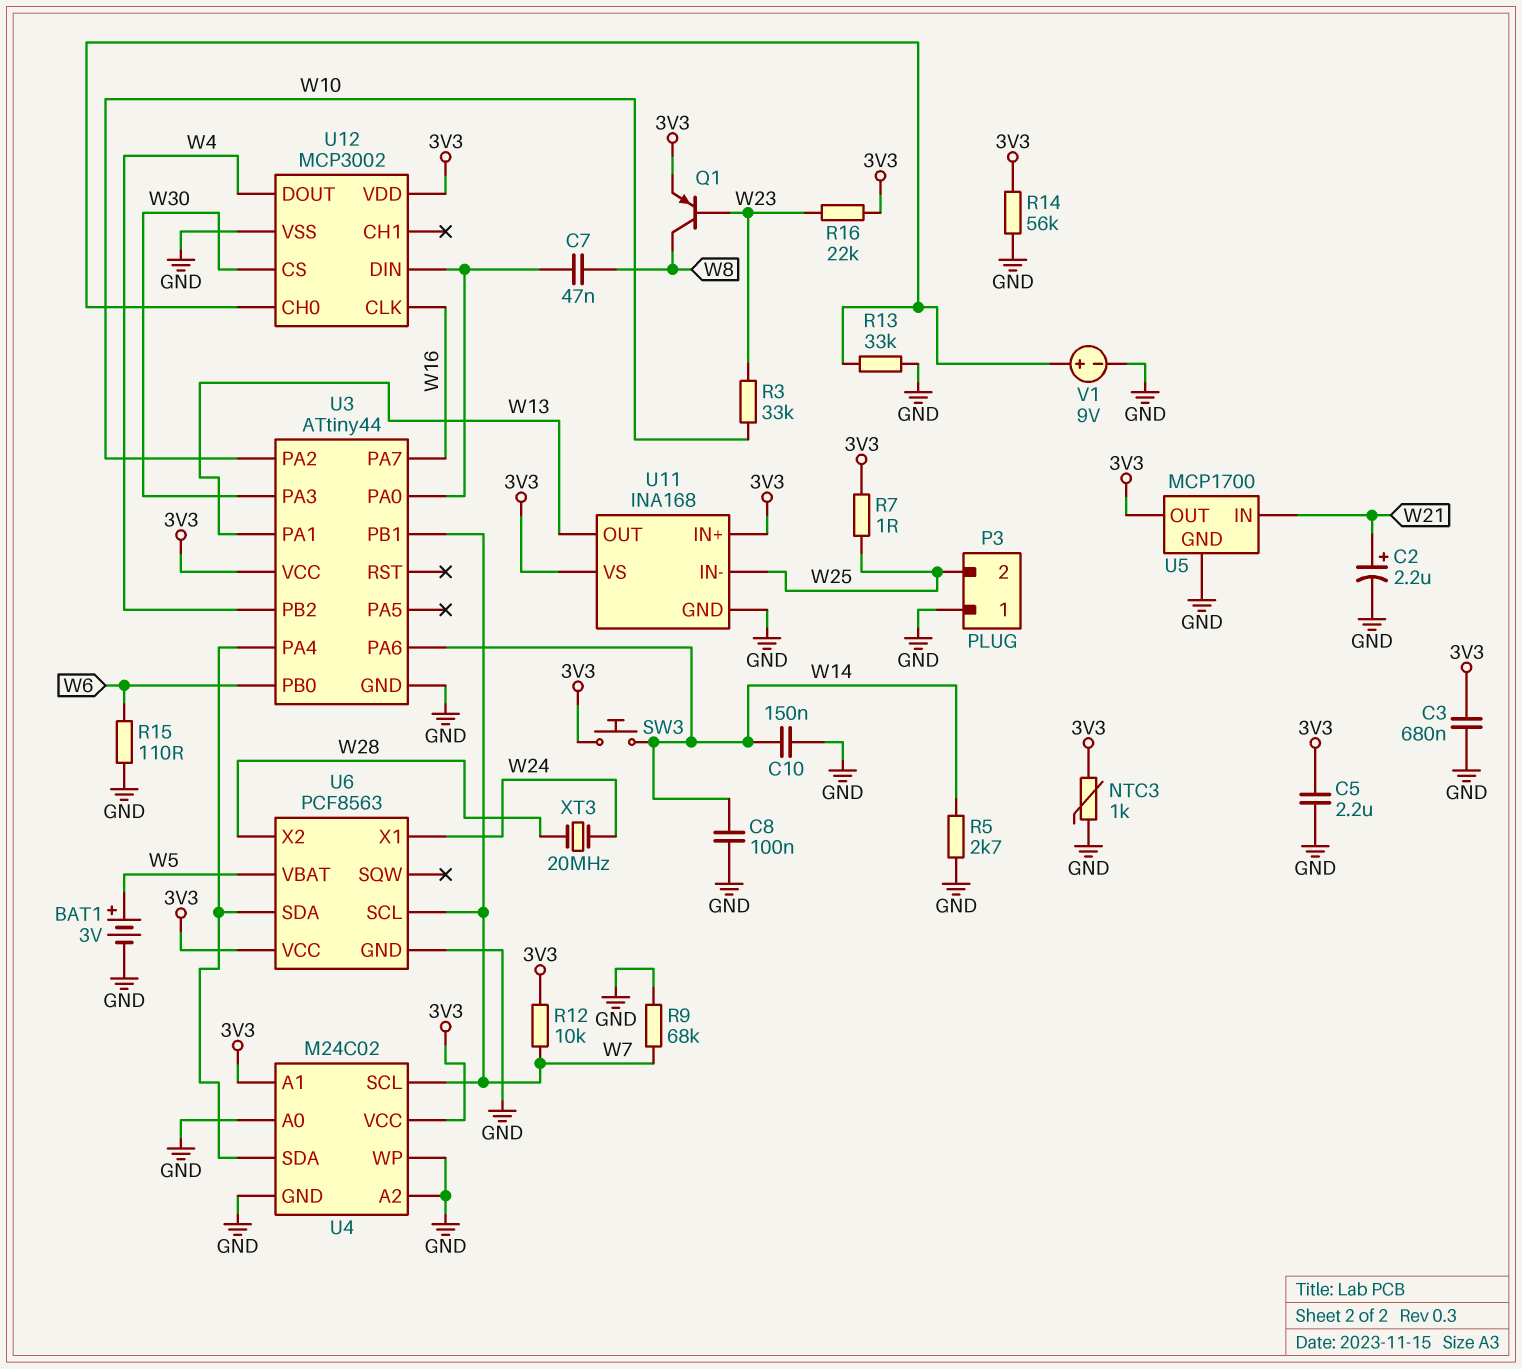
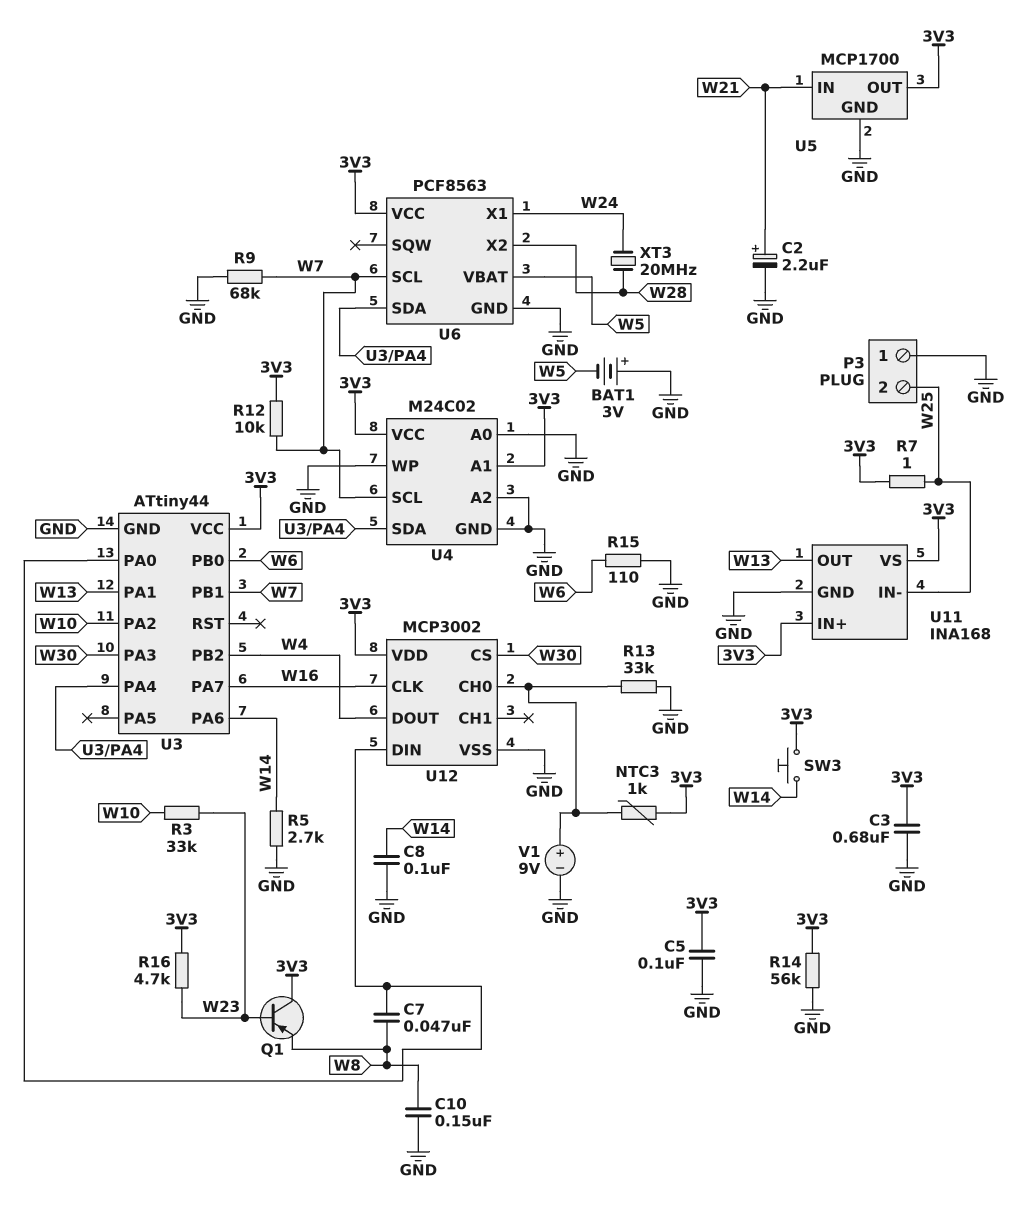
BAT1: 3V (plus W5, minus GND) -> 3V (plus GND, minus W5)
C5: 2.2uF (3V3, GND) -> 100nF (3V3, GND)
C10: 150nF (GND, W14) -> 150nF (GND, W8)
NTC3: 1k (3V3, GND) -> 1k (3V3, U12/CH0)
Q1: PNP (B W23, C W8, E 3V3) -> PNP (B W23, C 3V3, E W8)
R16: 22k (3V3, W23) -> 4.7k (3V3, W23)

